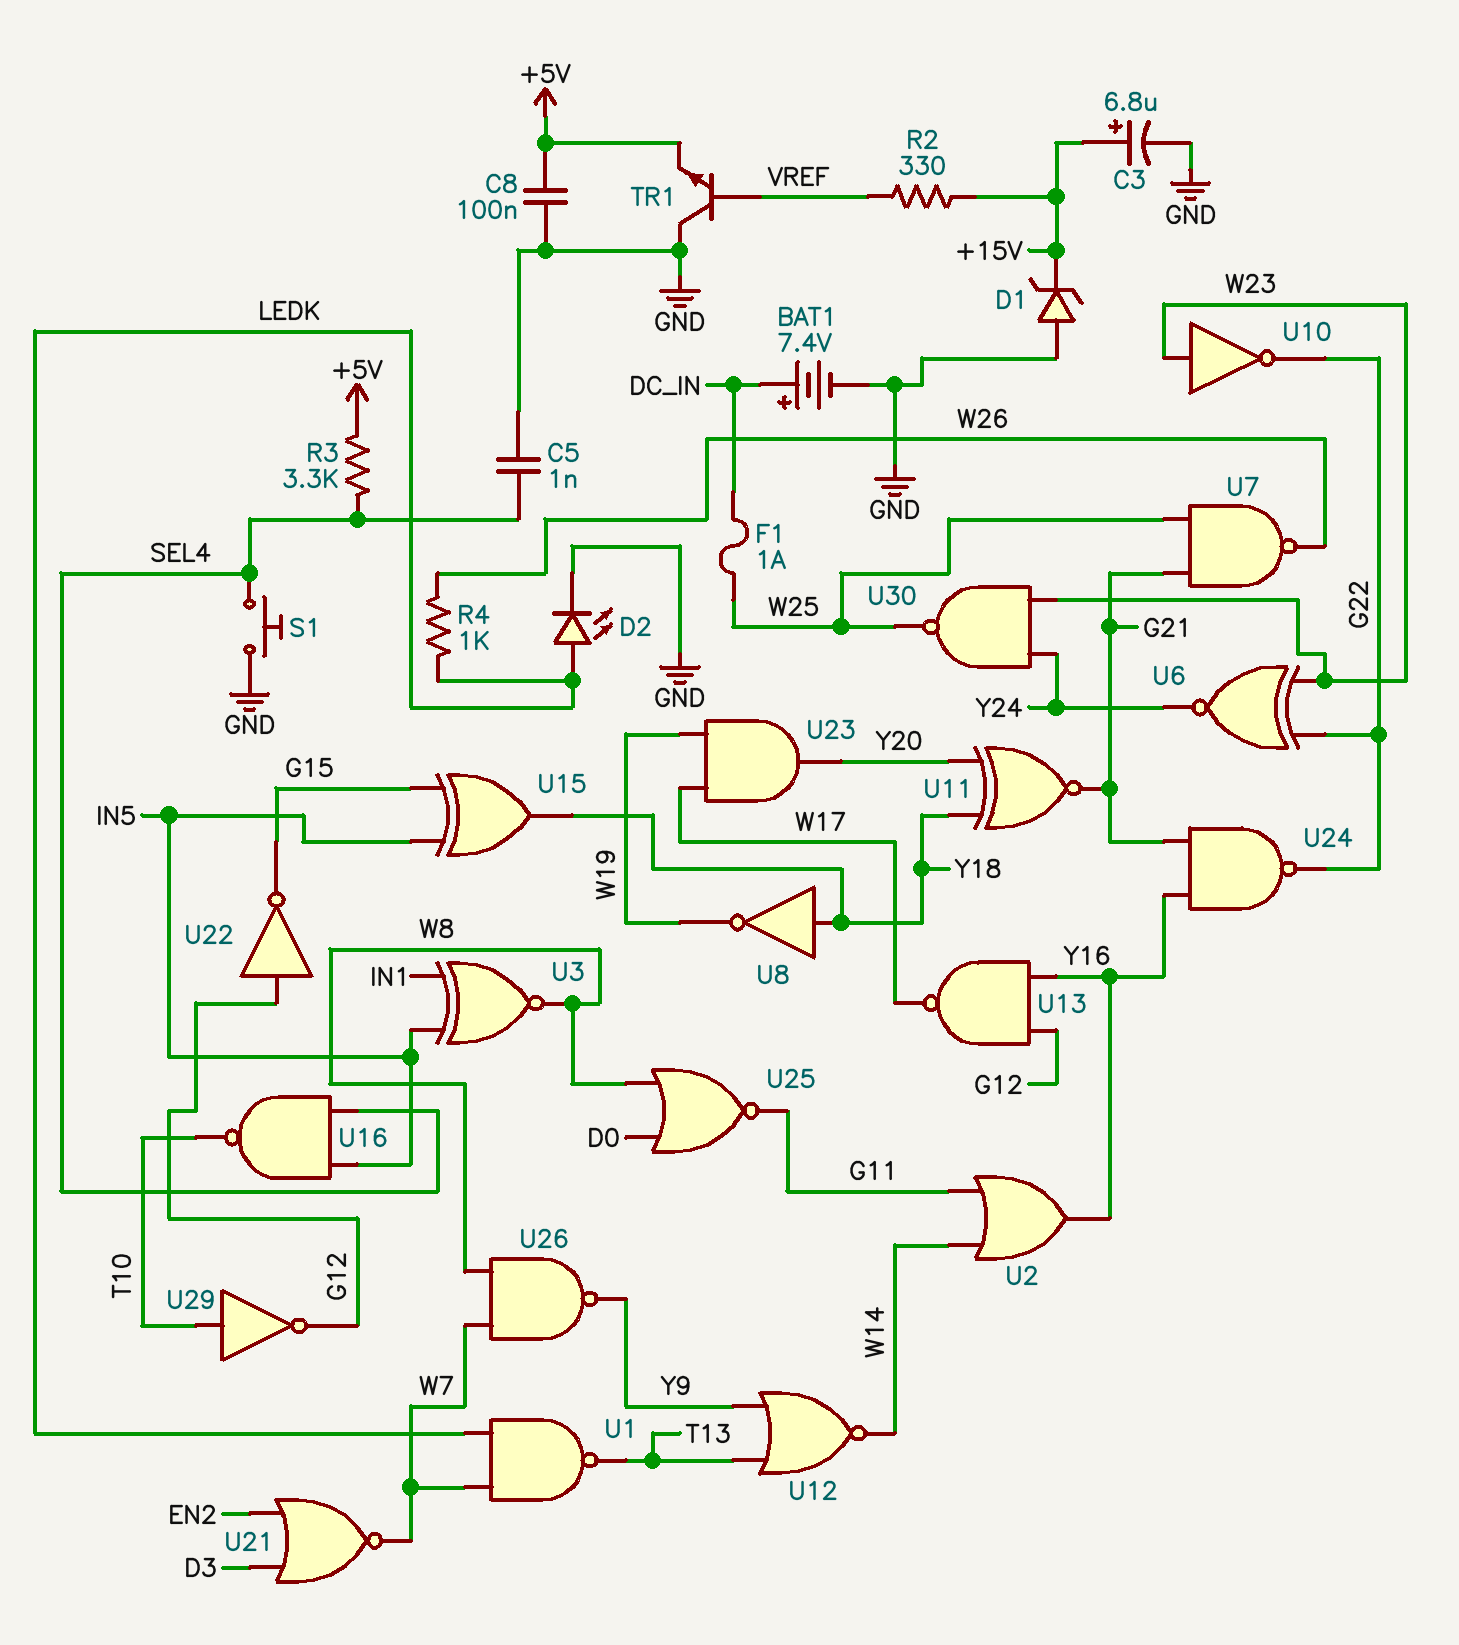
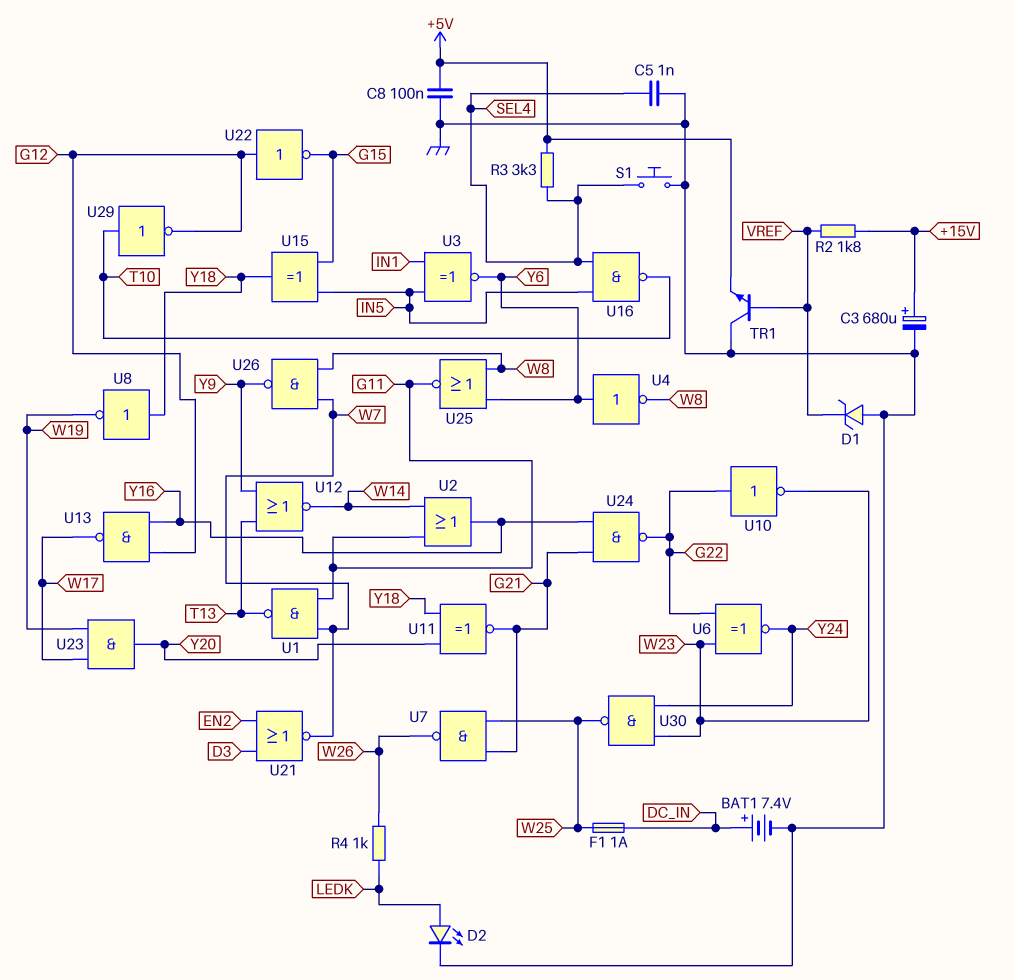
C3: 6.8uF (plus +15V, minus GND) -> 680uF (plus +15V, minus GND)
D1: zener (A GND, K +15V) -> zener (A GND, K VREF)
R2: 330 (+15V, VREF) -> 1.8k (+15V, VREF)
U1: NAND (in LEDK, in W7, out T13) -> NAND (in G11, in W7, out T13)
U3: XNOR (in IN1, in IN5, out W8) -> XNOR (in IN1, in IN5, out Y6)
U4: none -> NOT (in Y6, out W8)
U10: NOT (in W23, out G22) -> NOT (in G22, out W23)
U25: NOR (in D0, in W8, out G11) -> NOR (in W8, in Y6, out G11)

